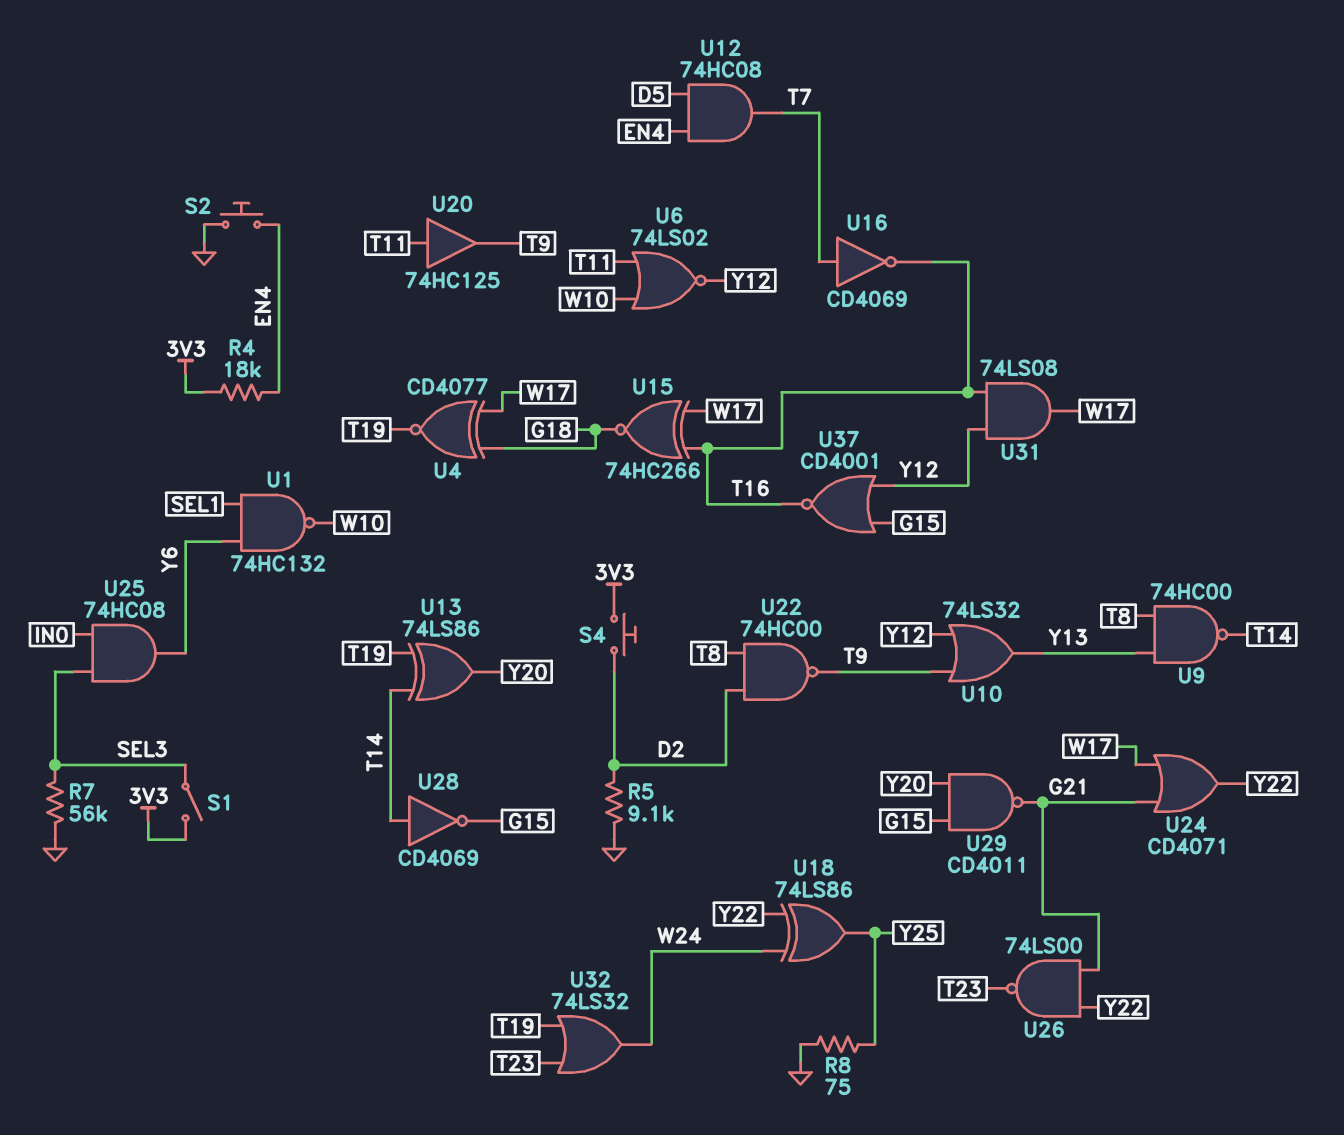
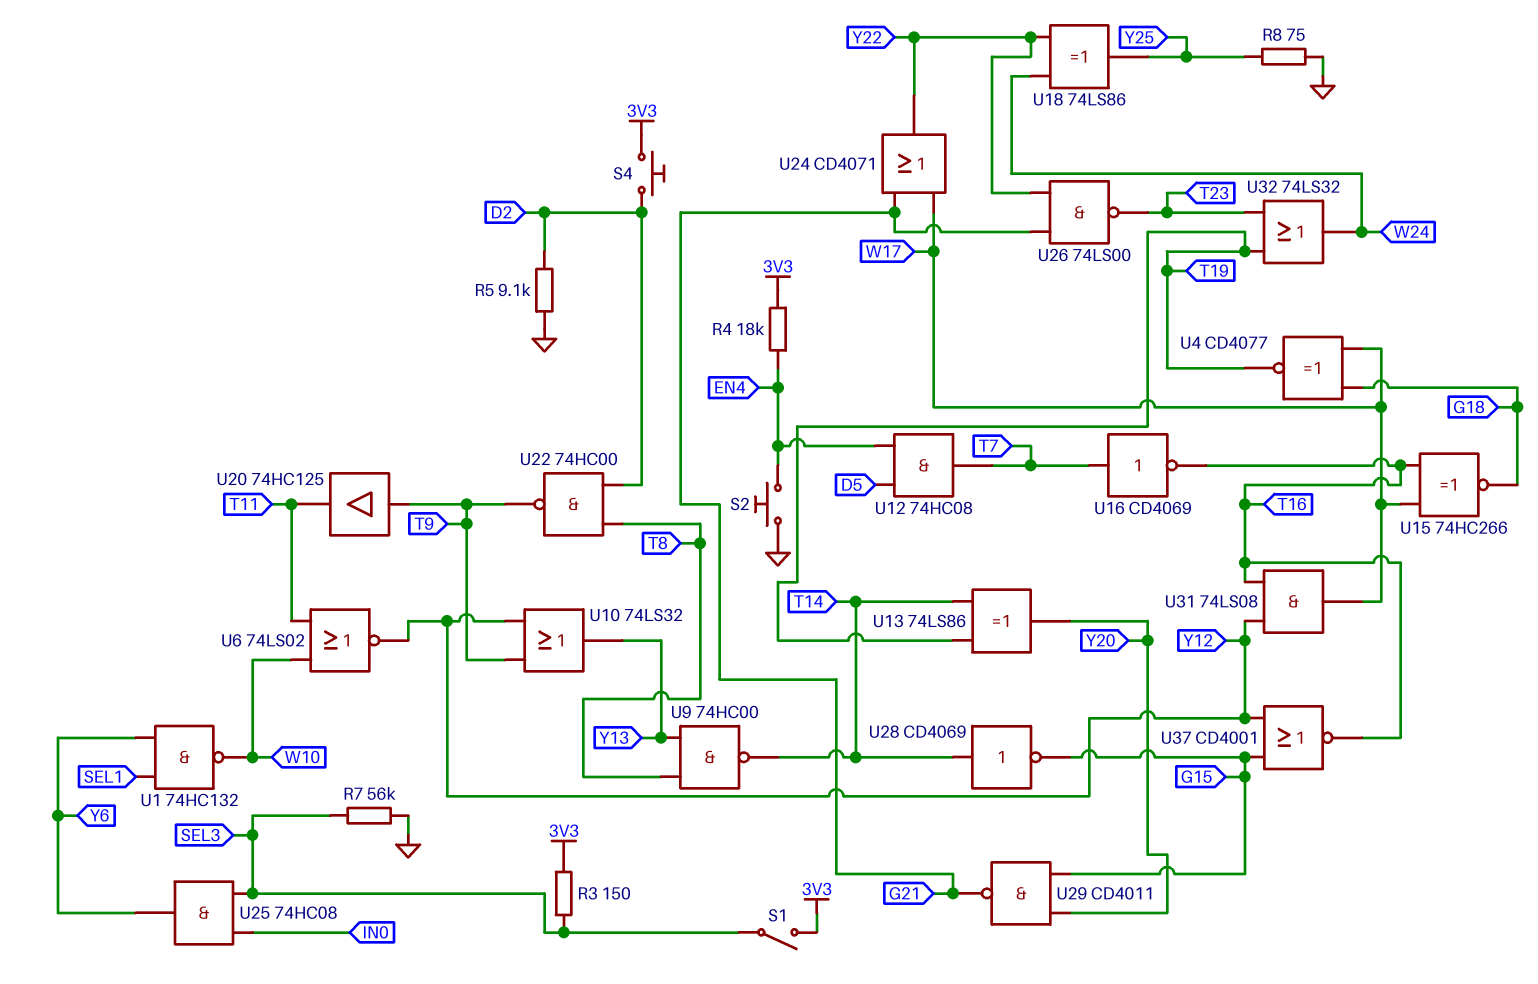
R3: none -> 150 (3V3, SEL3)
U20: buffer 74HC125 (in T11, out T9) -> buffer 74HC125 (in T9, out T11)

